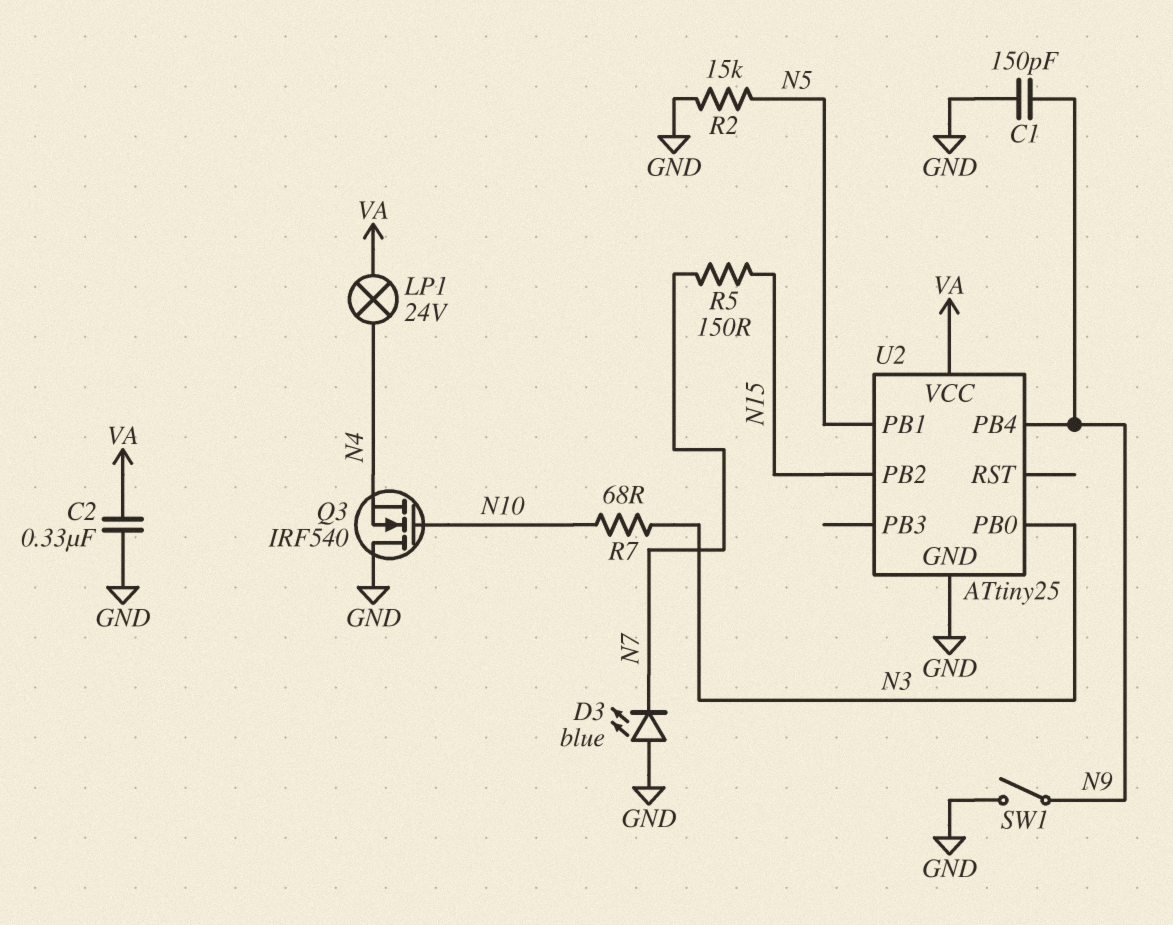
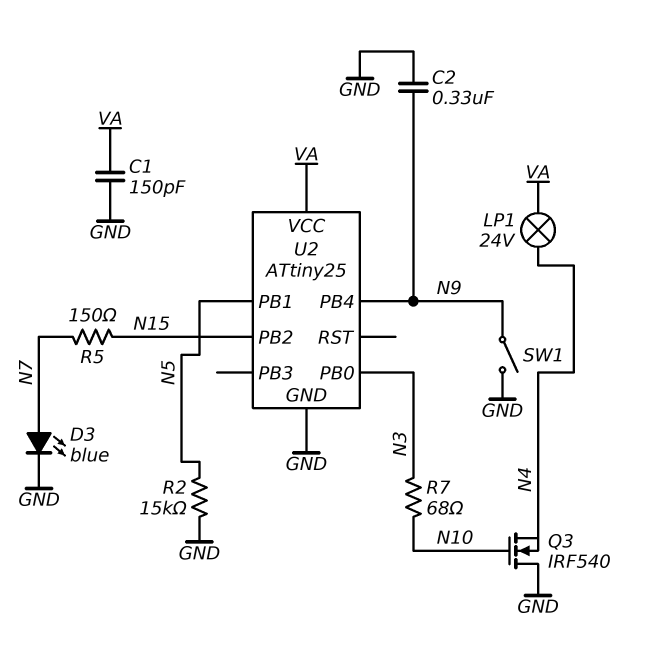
C1: 150pF (GND, N9) -> 150pF (GND, VA)
C2: 330nF (GND, VA) -> 330nF (GND, N9)
D3: LED blue (A GND, K N7) -> LED blue (A N7, K GND)

